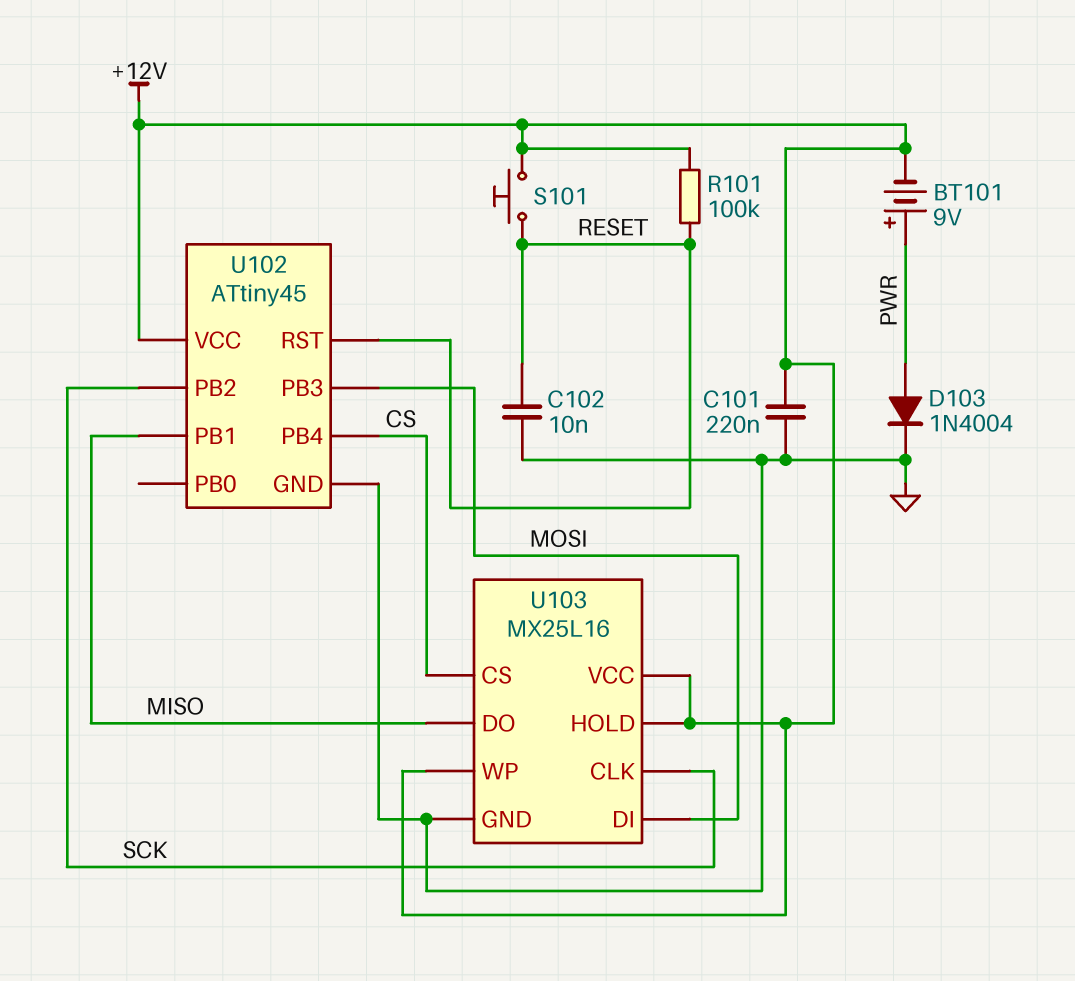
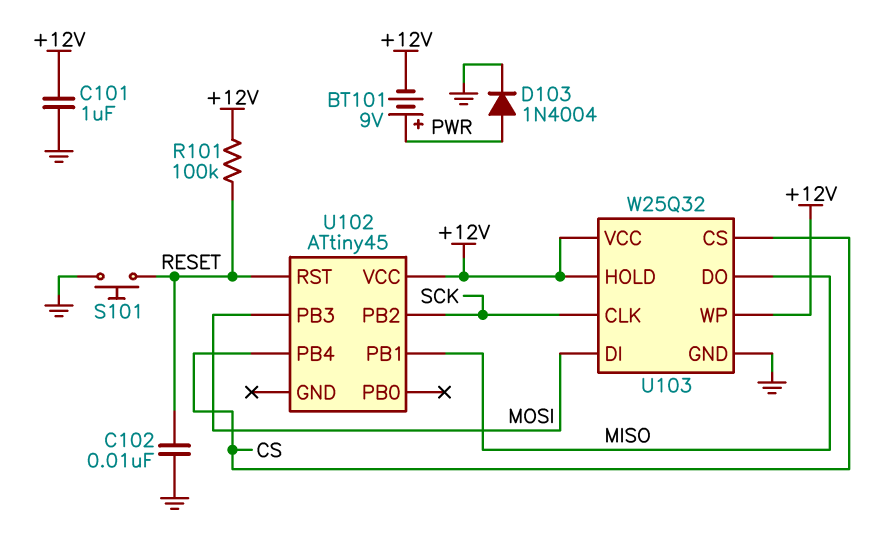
C101: 220nF (+12V, GND) -> 1uF (+12V, GND)
S101: button (+12V, RESET) -> button (GND, RESET)
U102 pin GND: GND -> none
U103: MX25L16 -> W25Q32

